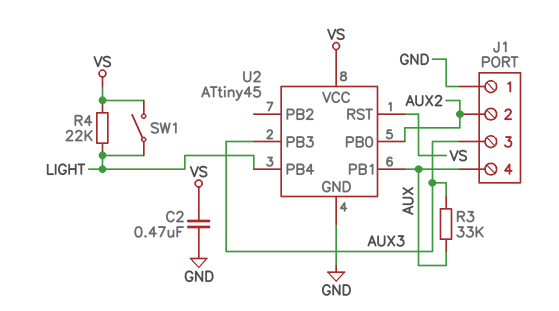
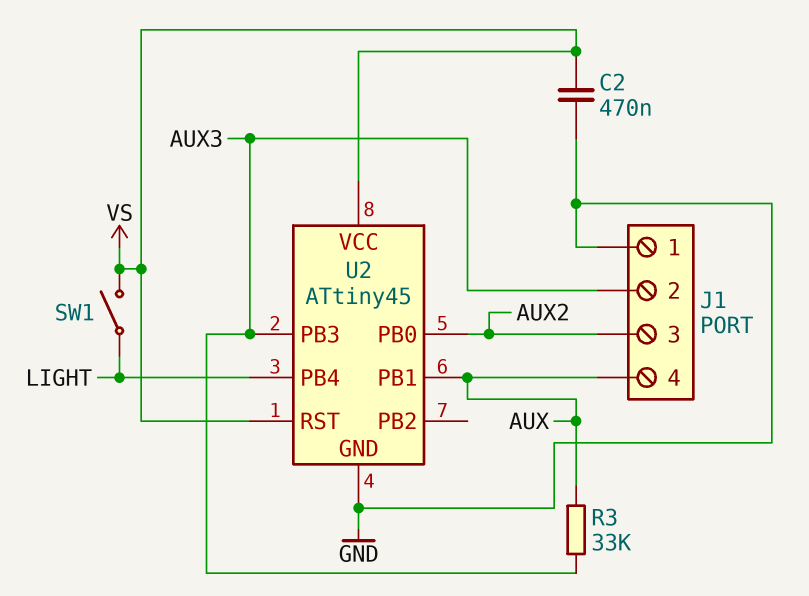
J1 pin 2: AUX2 -> AUX3
J1 pin 3: AUX3 -> AUX2
R4: 22k (LIGHT, VS) -> none

